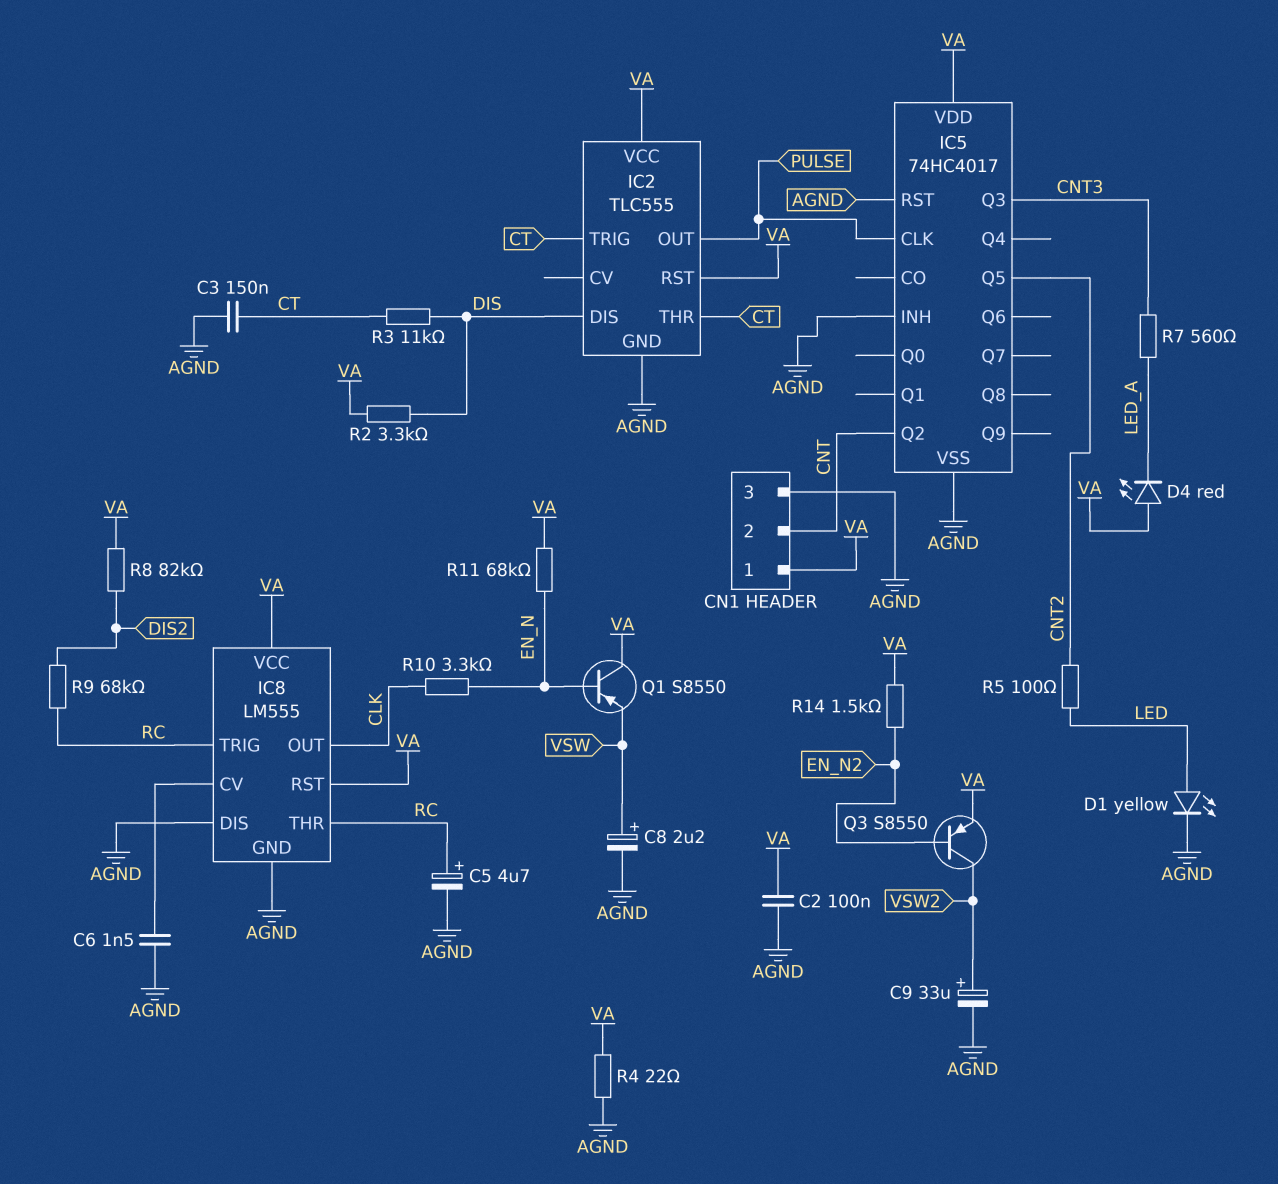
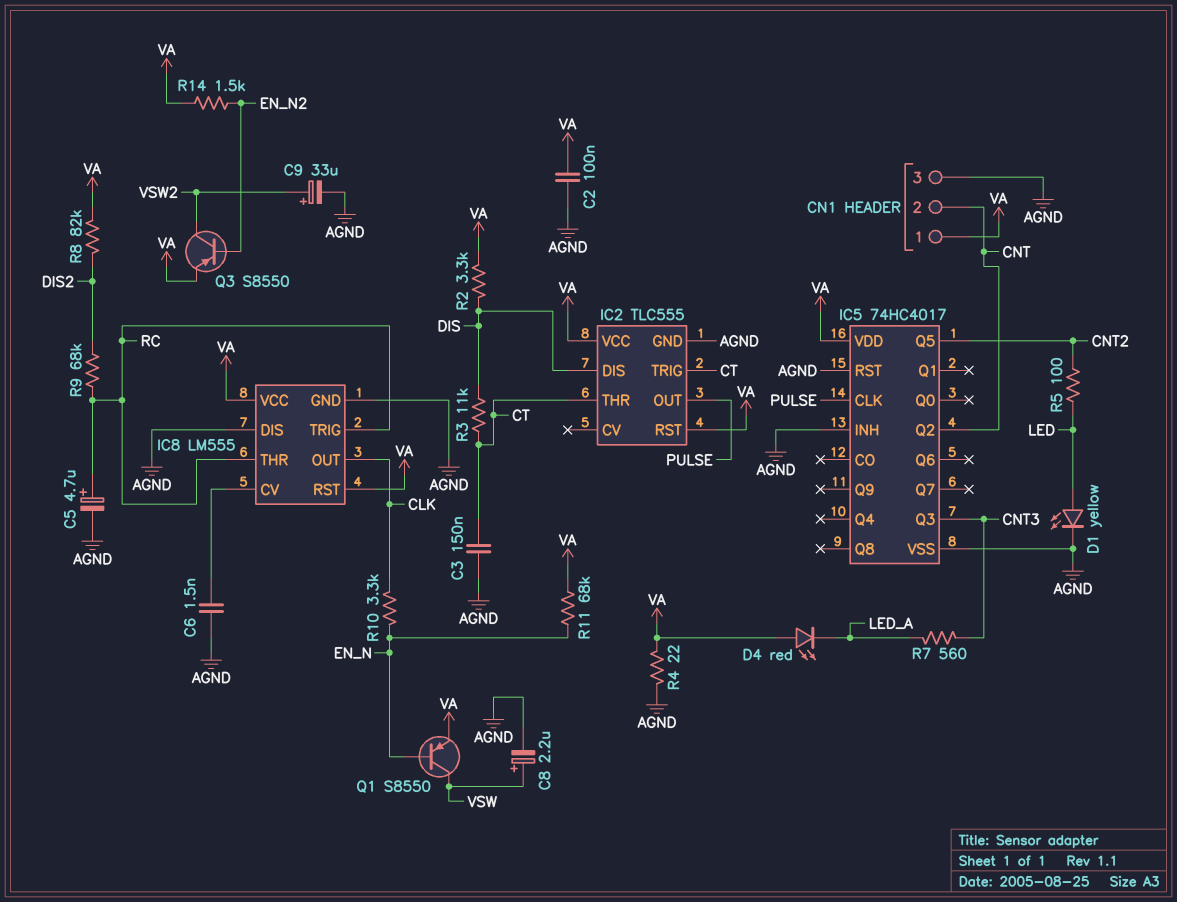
Q1: PNP S8550 (B EN_N, C VA, E VSW) -> PNP S8550 (B EN_N, C VSW, E VA)

